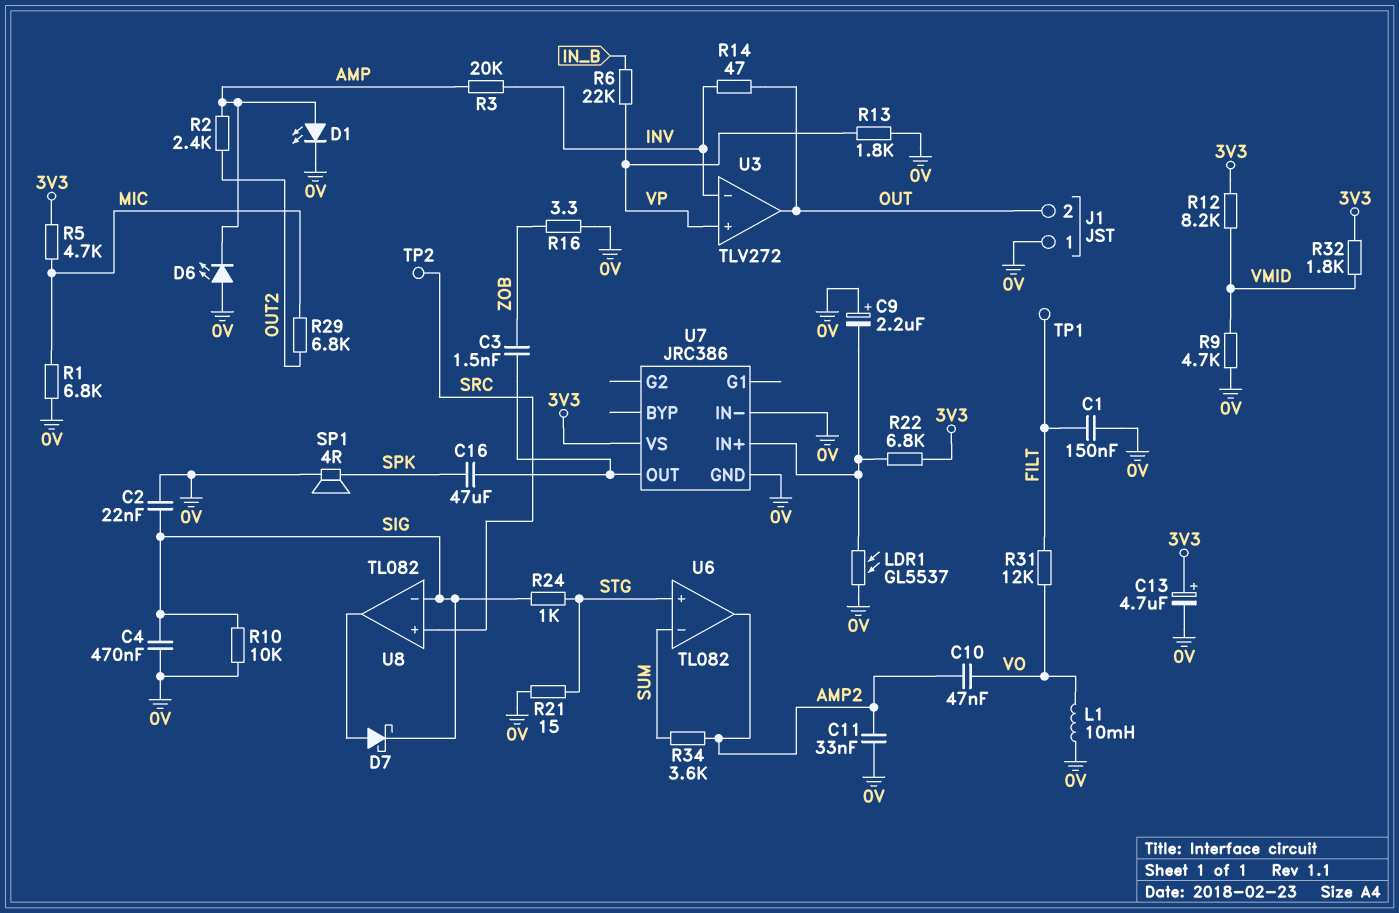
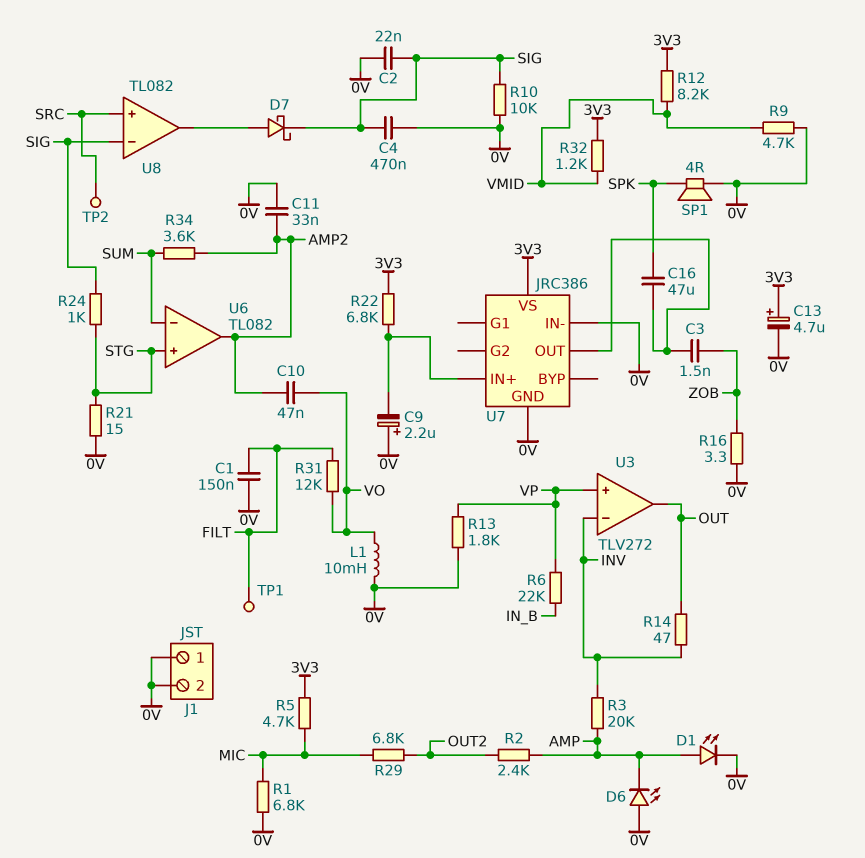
J1 pin 2: OUT -> 0V
LDR1: GL5537 (0V, U7/IN+) -> none
R32: 1.8k (3V3, VMID) -> 1.2k (3V3, VMID)

